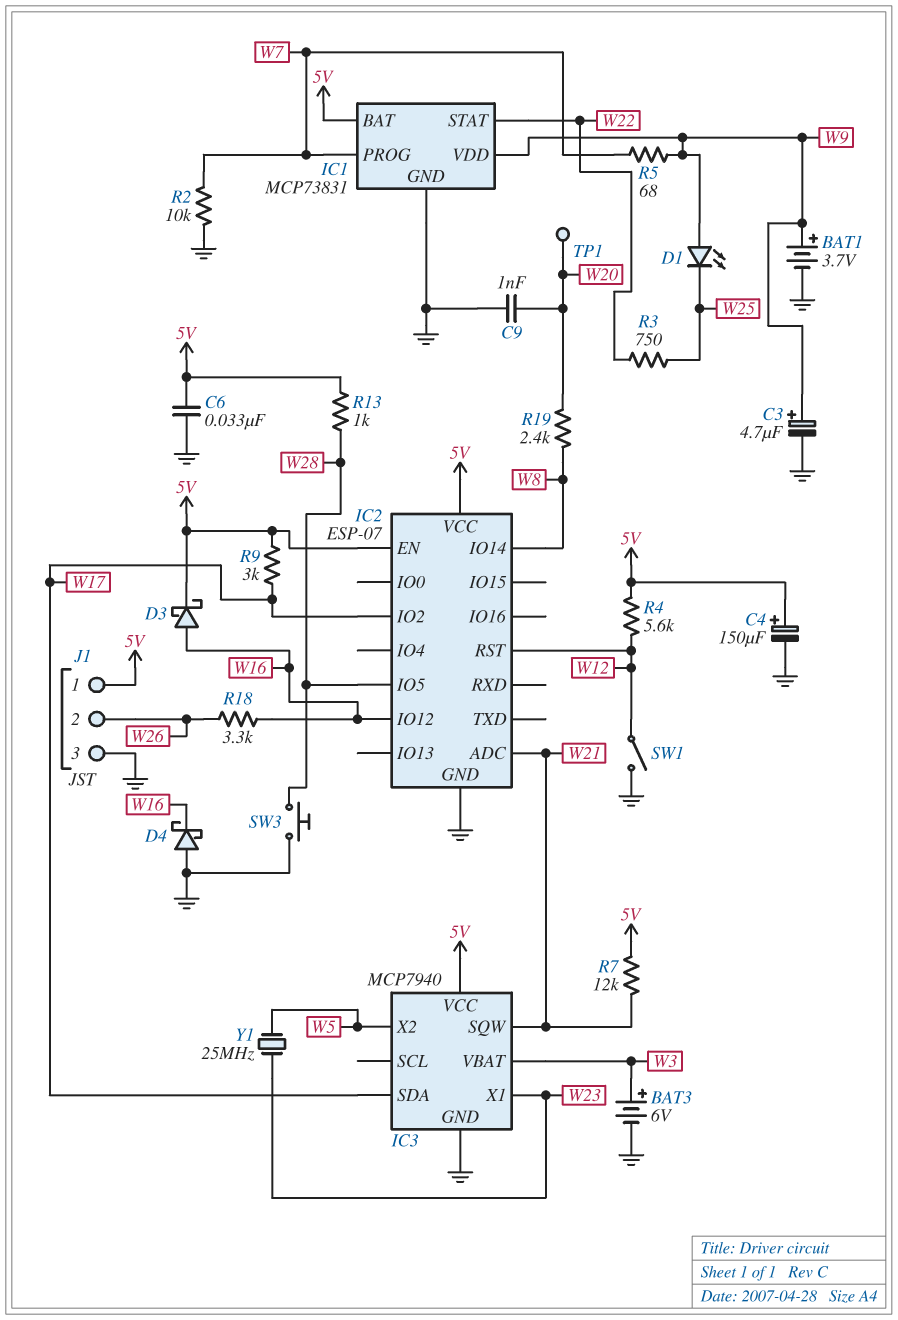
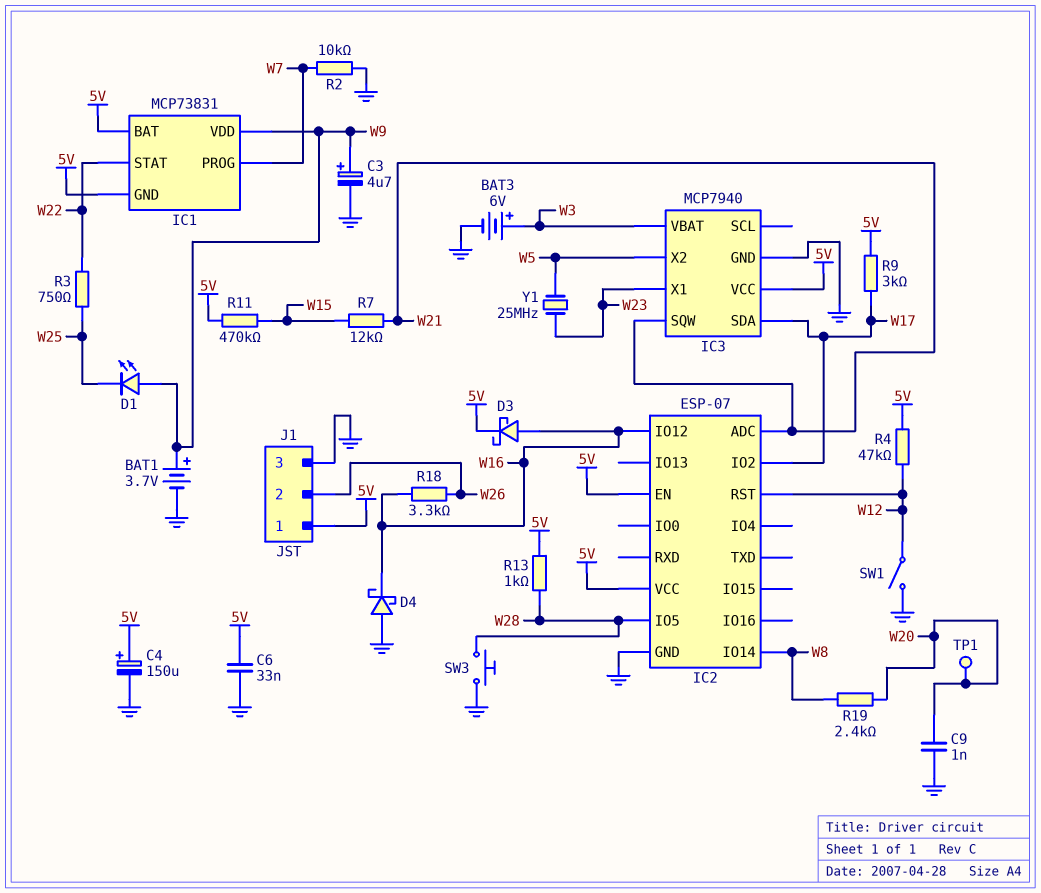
IC1 pin GND: GND -> 5V
R4: 5.6k (5V, W12) -> 47k (5V, W12)
R5: 68 (W7, W9) -> none
R7: 12k (5V, W21) -> 12k (W15, W21)
R11: none -> 470k (5V, W15)

